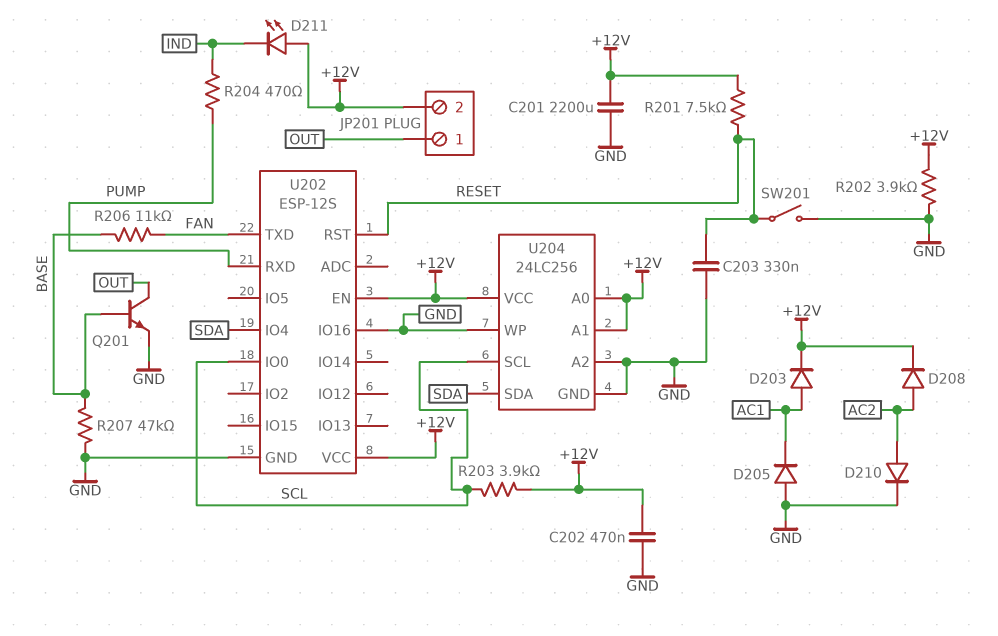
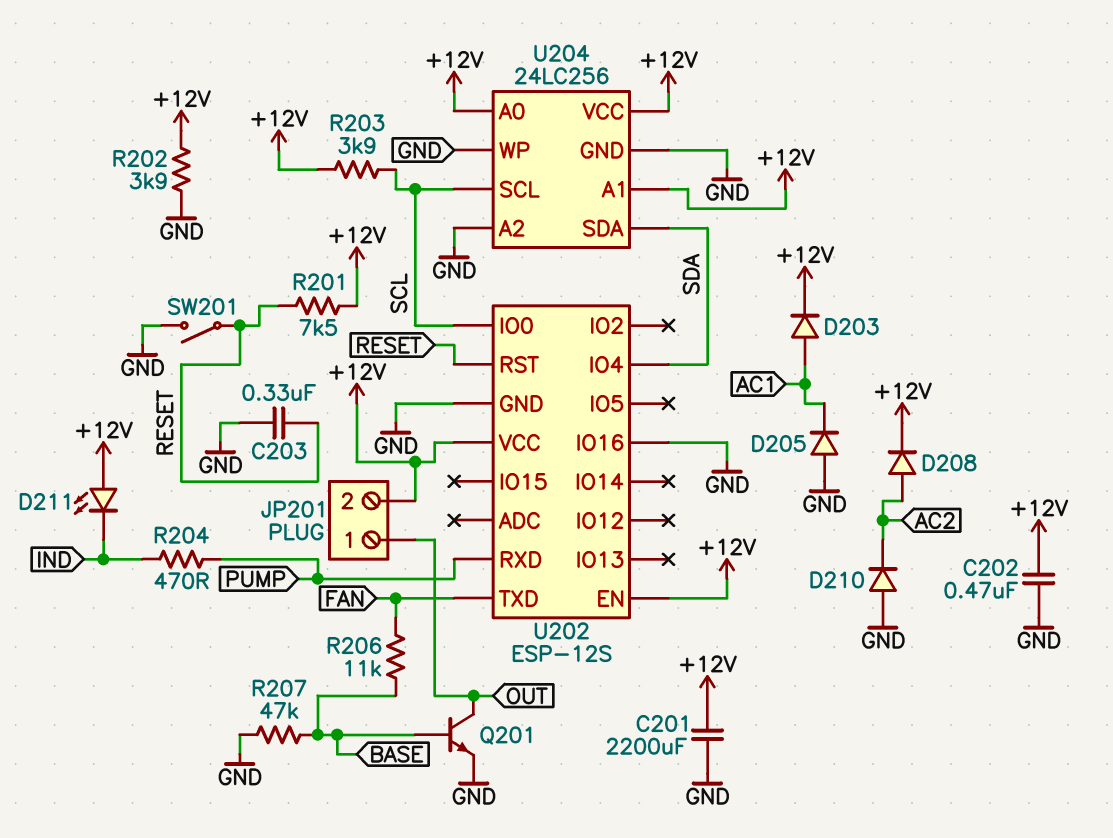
D210: diode (A AC2, K GND) -> diode (A GND, K AC2)

